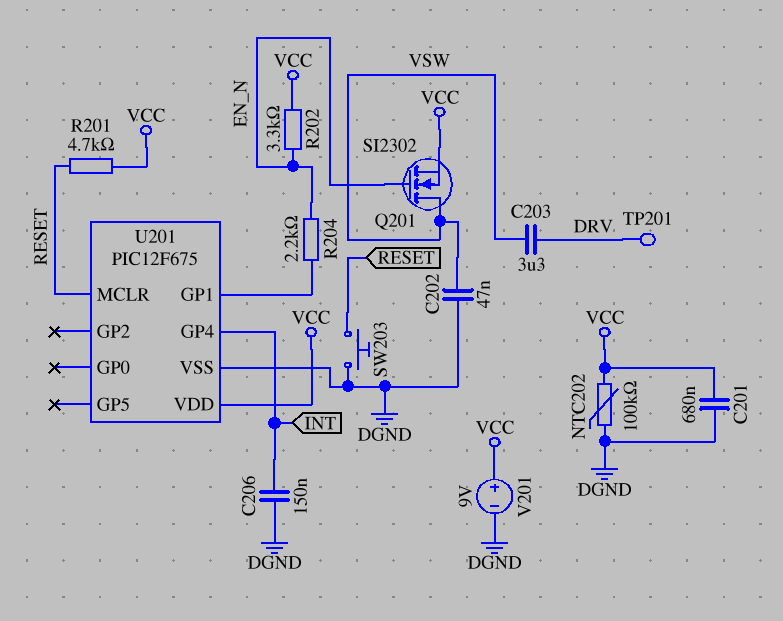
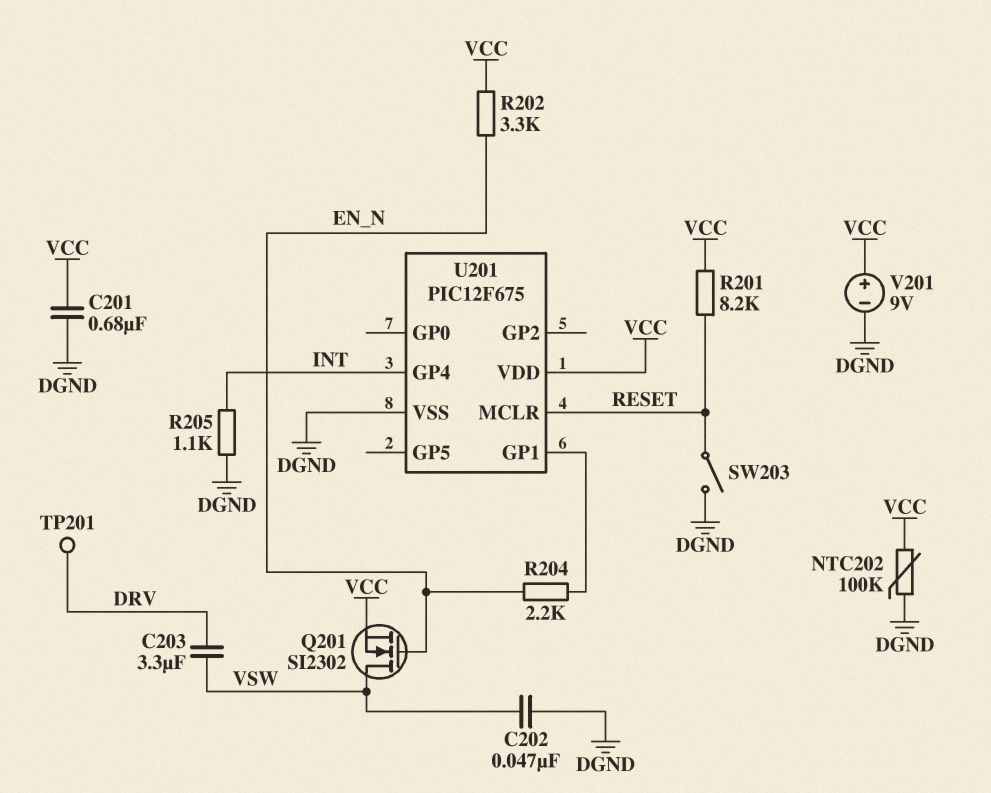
C206: 150nF (DGND, INT) -> none
R201: 4.7k (RESET, VCC) -> 8.2k (RESET, VCC)
R205: none -> 1.1k (DGND, INT)
SW203: button (DGND, RESET) -> switch (DGND, RESET)

